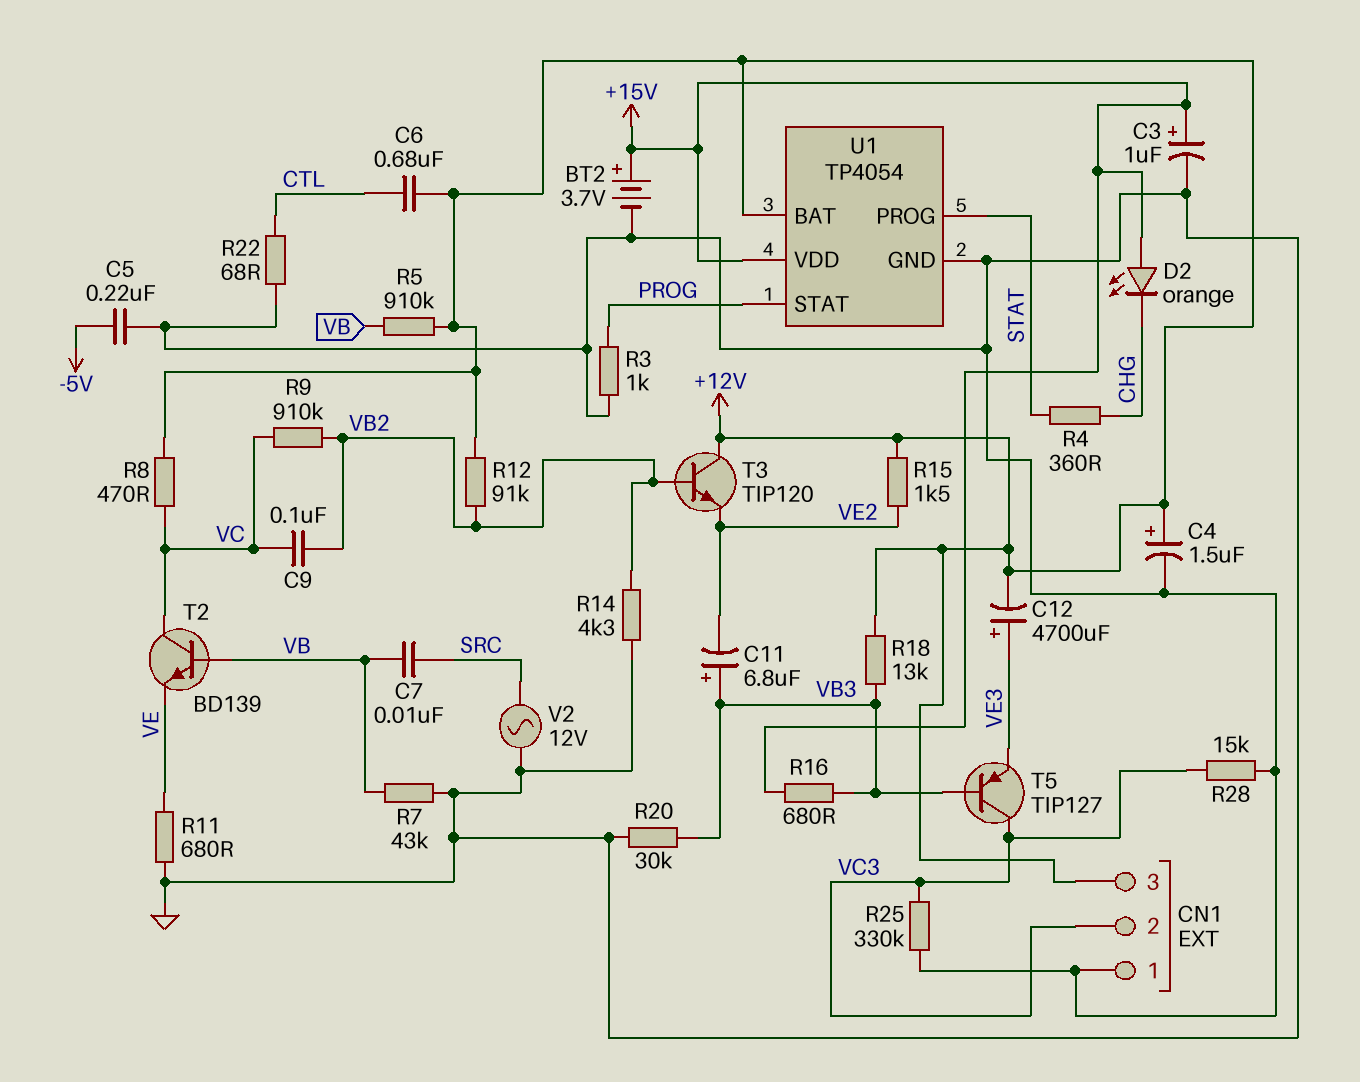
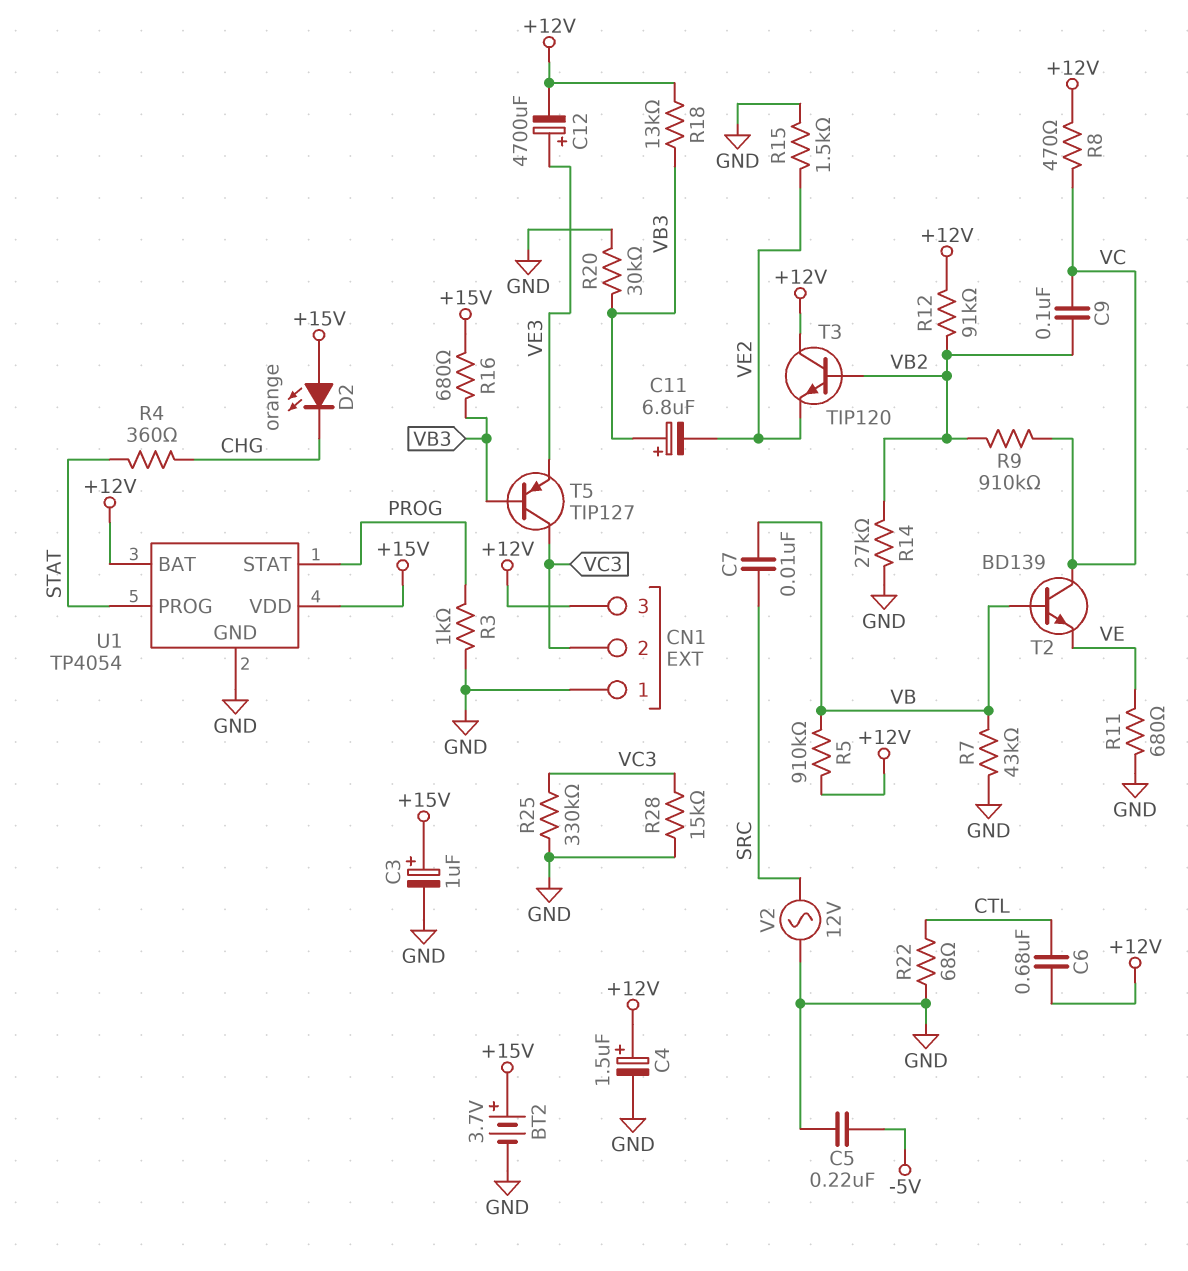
R14: 4.3k (GND, VB2) -> 27k (GND, VB2)
R15: 1.5k (+12V, VE2) -> 1.5k (GND, VE2)

